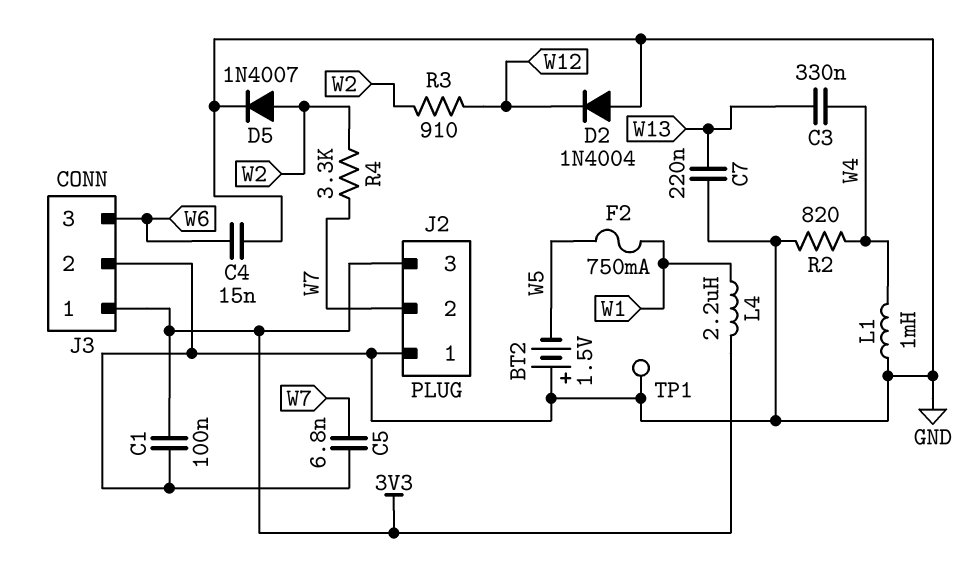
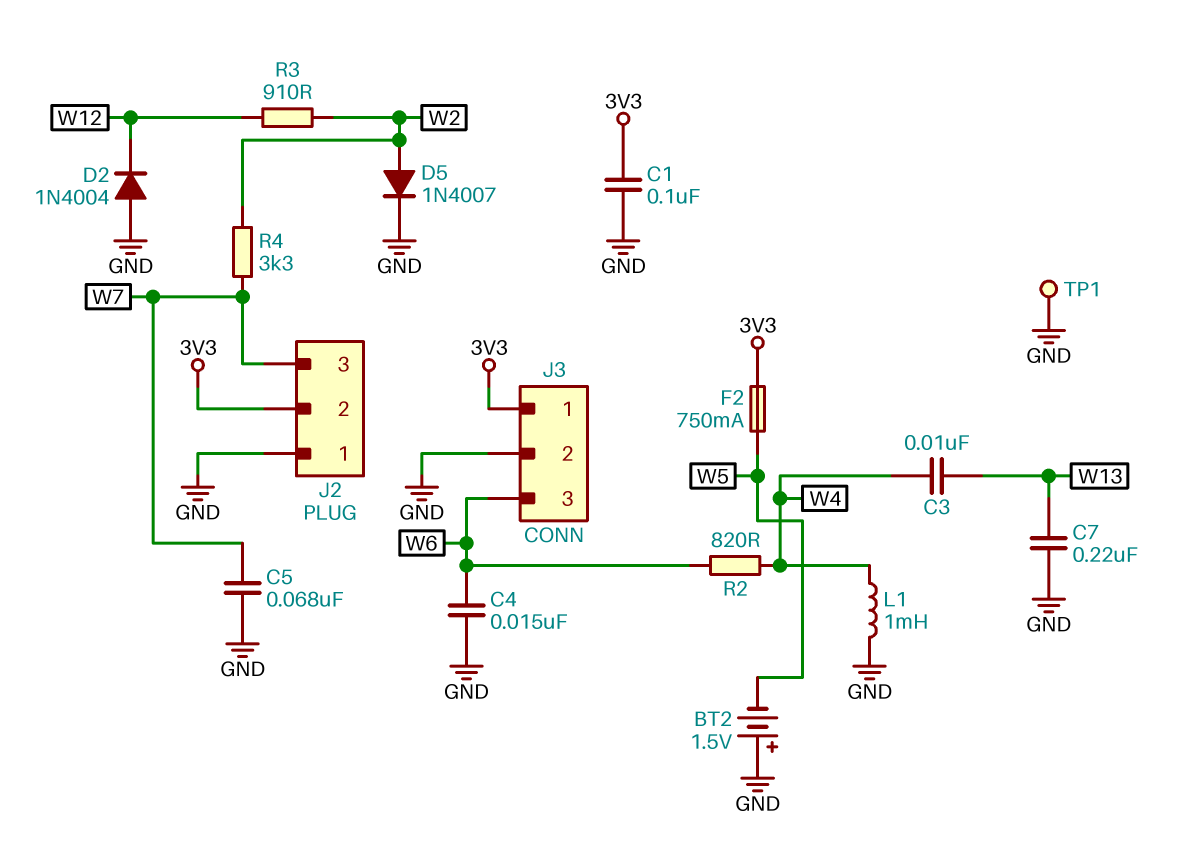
C3: 330nF (W4, W13) -> 10nF (W4, W13)
C5: 6.8nF (GND, W7) -> 68nF (GND, W7)
F2: 750mA (W1, W5) -> 750mA (3V3, W5)
J2 pin 2: W7 -> 3V3
J2 pin 3: 3V3 -> W7
L4: 2.2uH (3V3, W1) -> none
R2: 820 (GND, W4) -> 820 (W4, W6)

